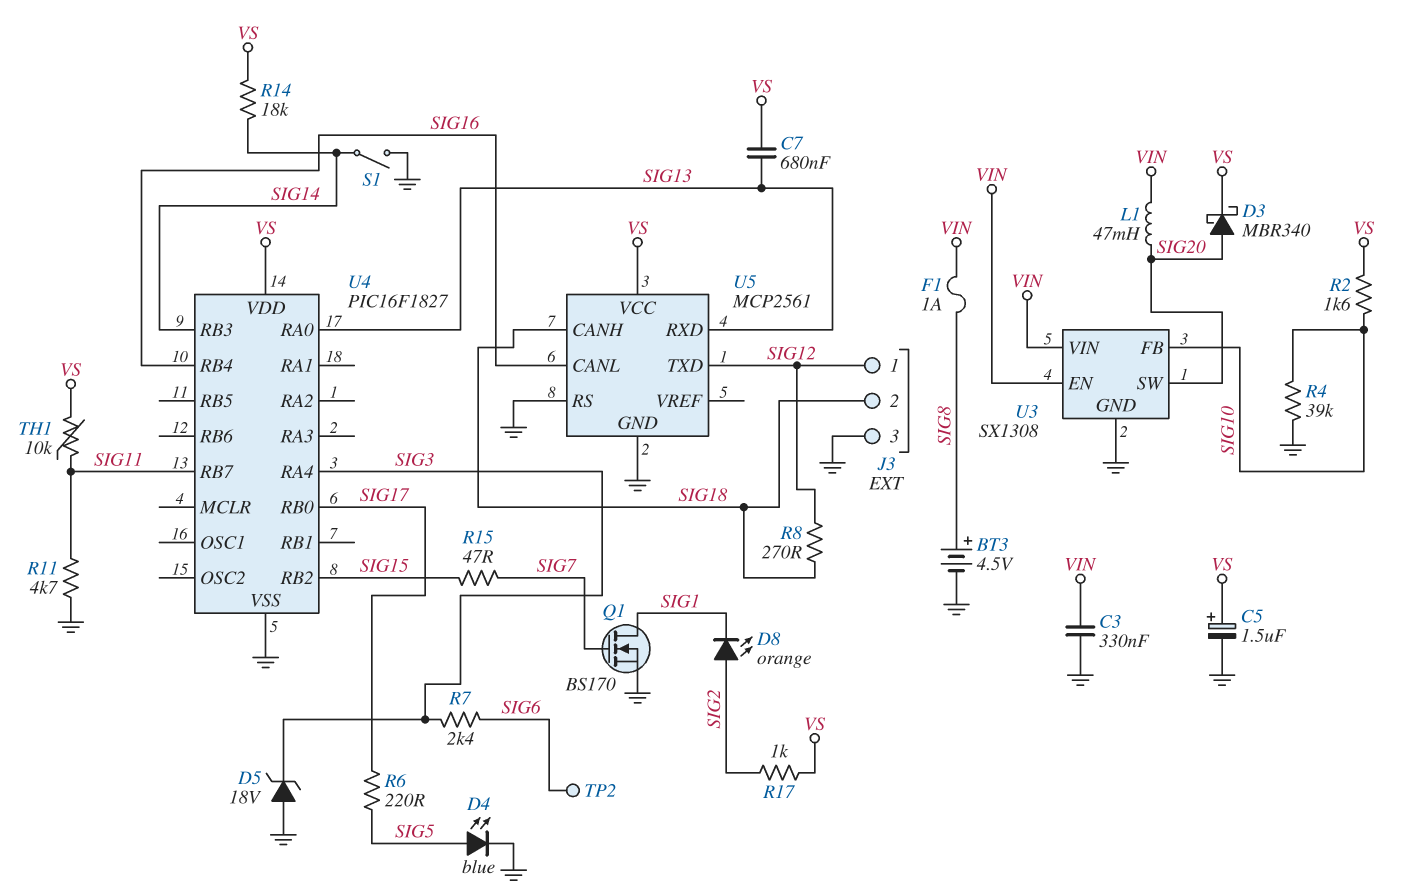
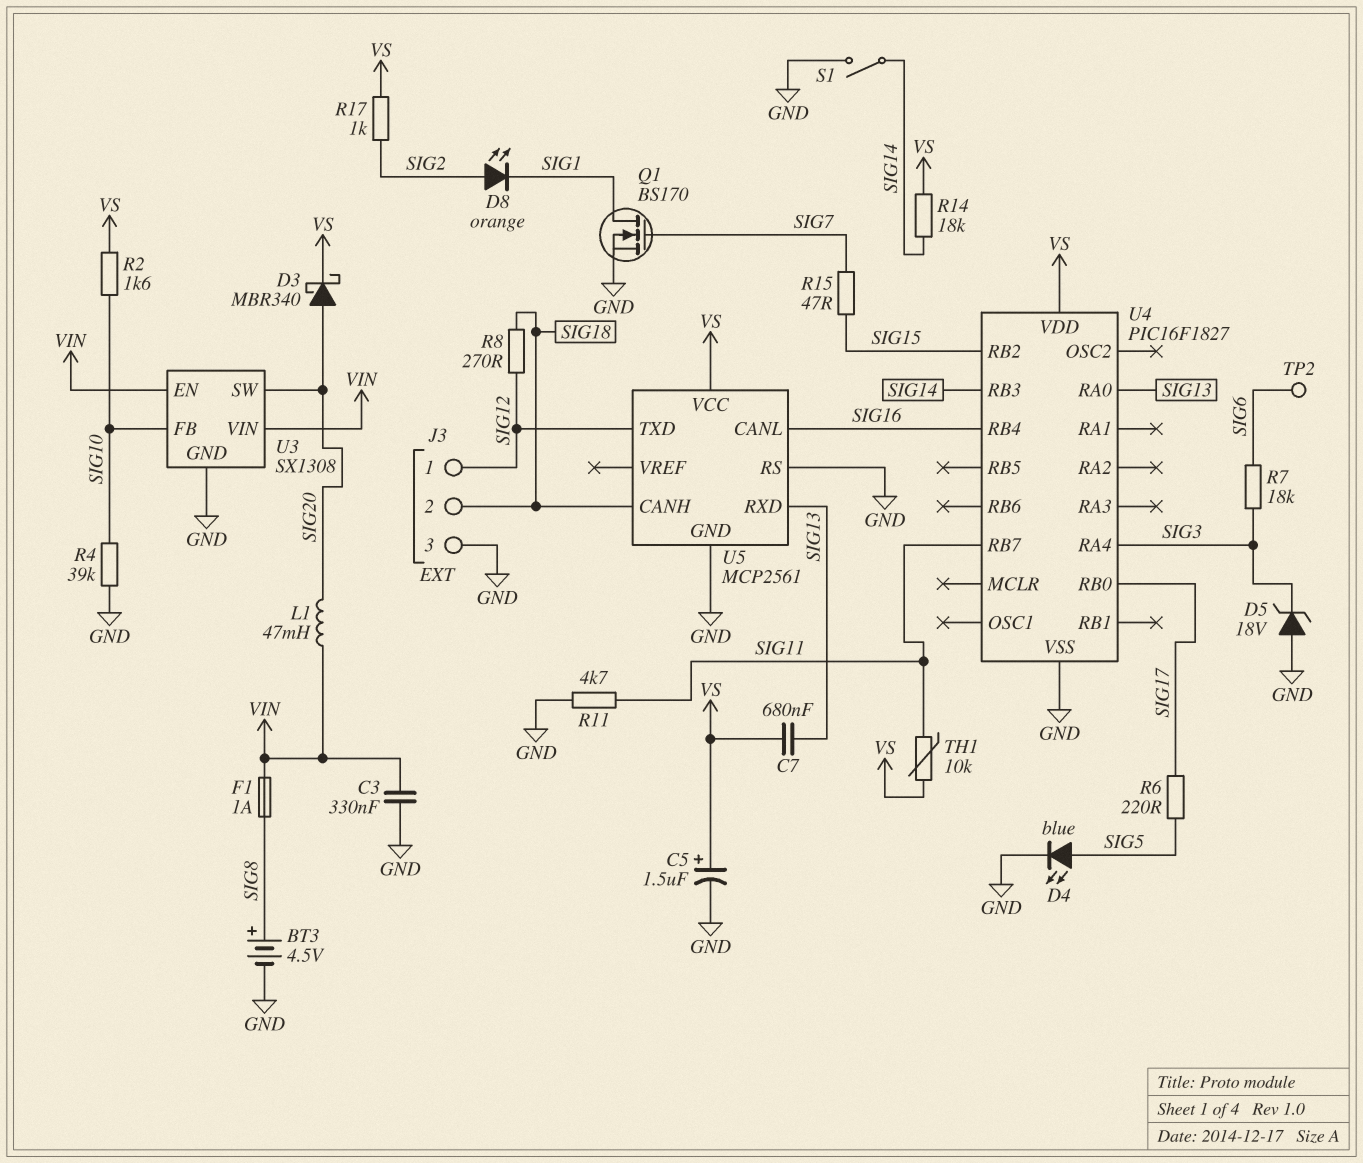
R7: 2.4k (SIG3, SIG6) -> 18k (SIG3, SIG6)

